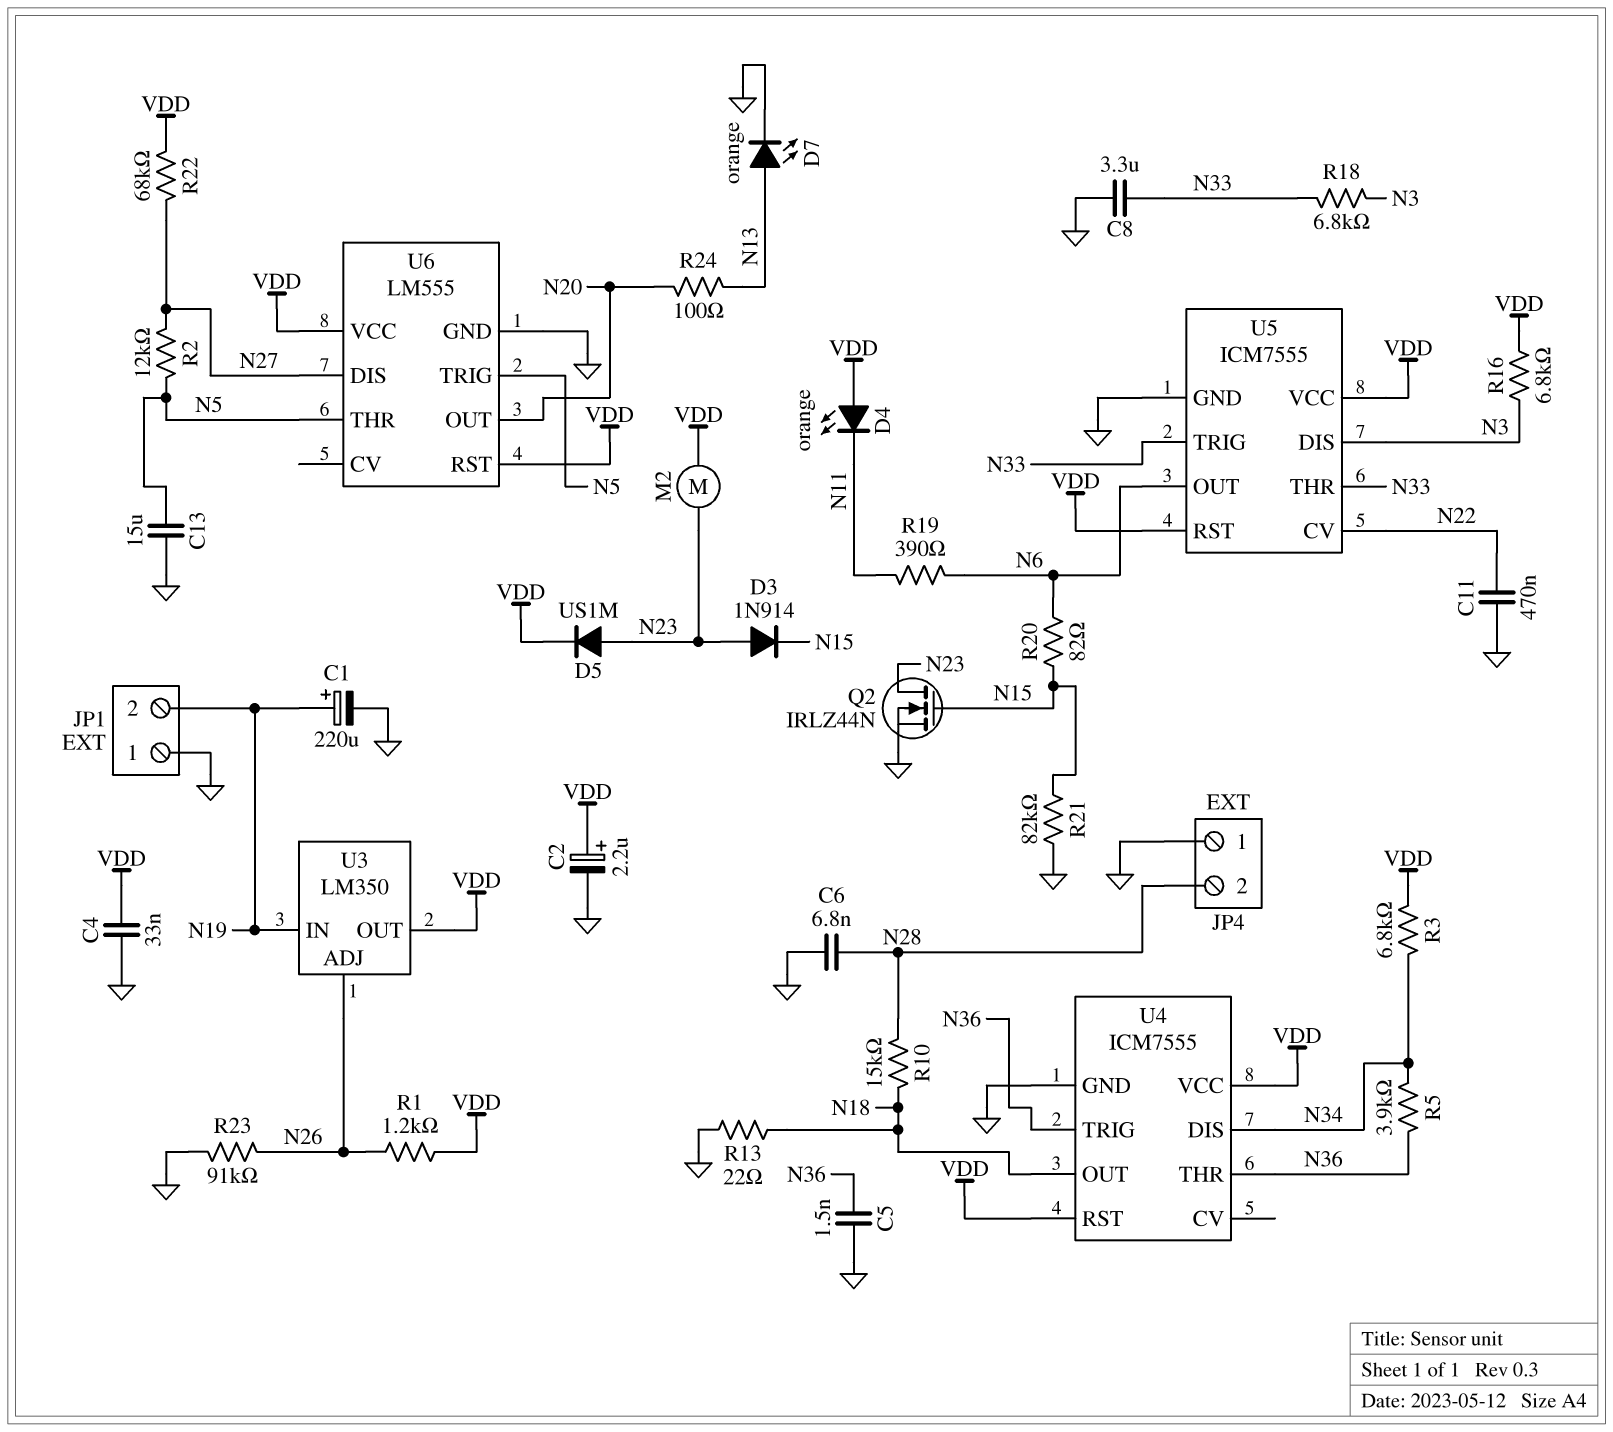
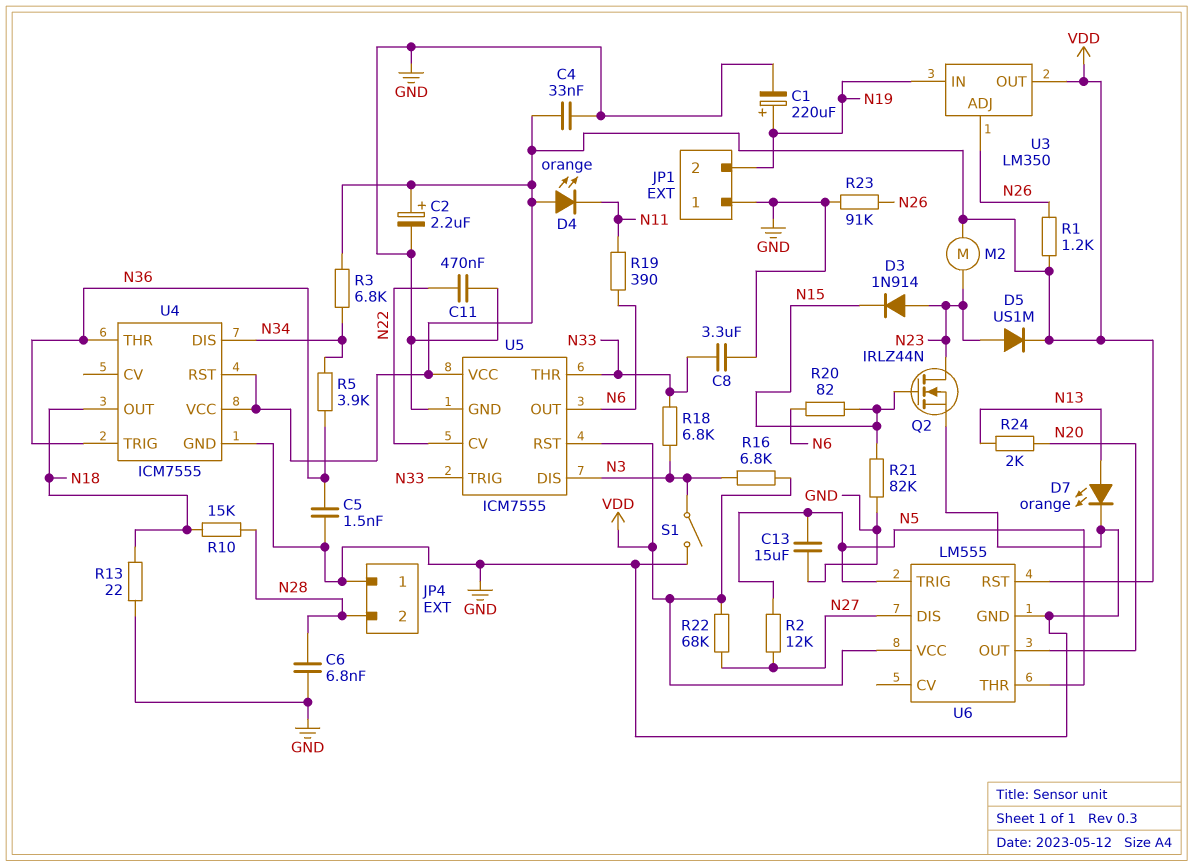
R24: 100 (N13, N20) -> 2k (N13, N20)
S1: none -> switch (GND, N3)

